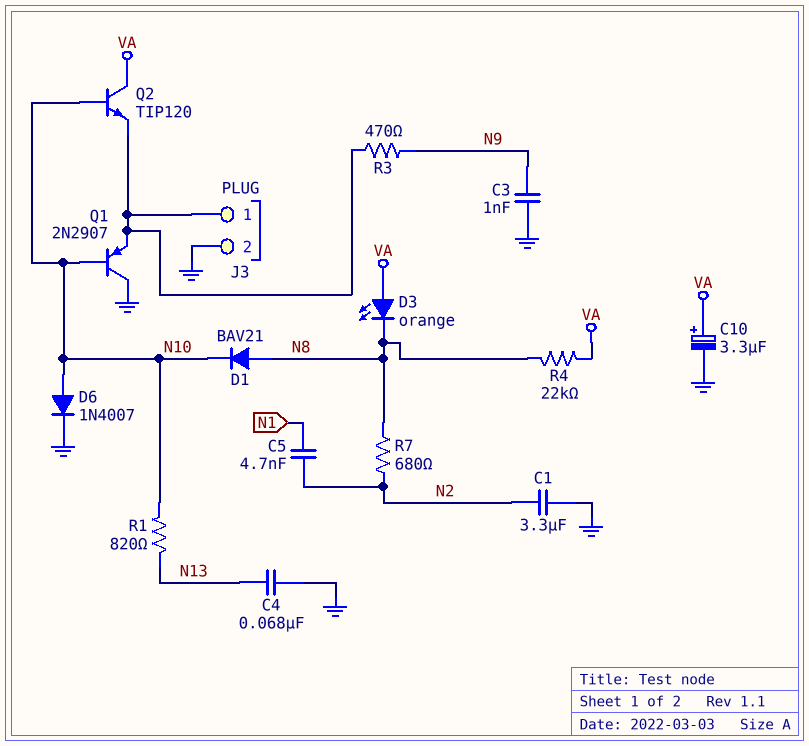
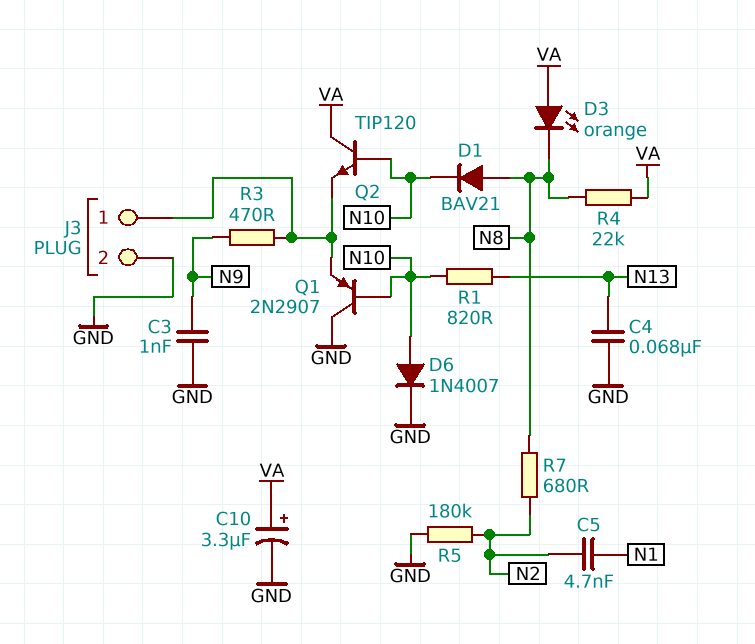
C1: 3.3uF (GND, N2) -> none
R5: none -> 180k (GND, N2)

